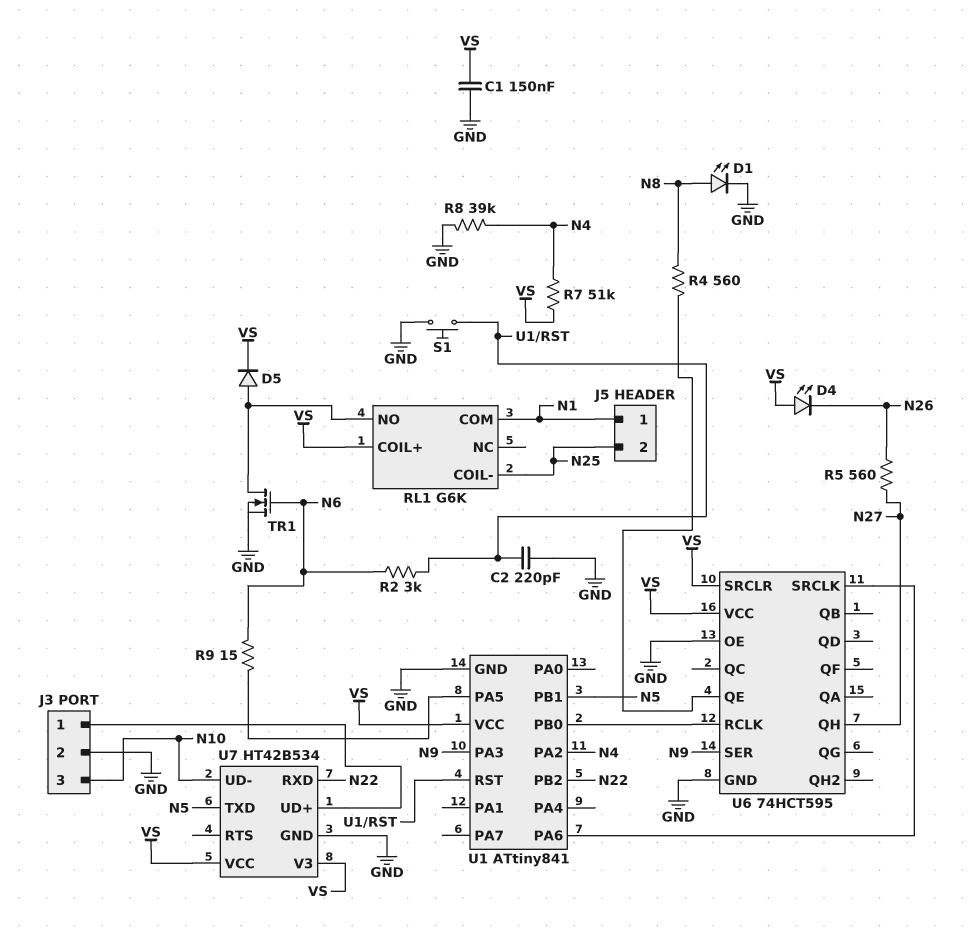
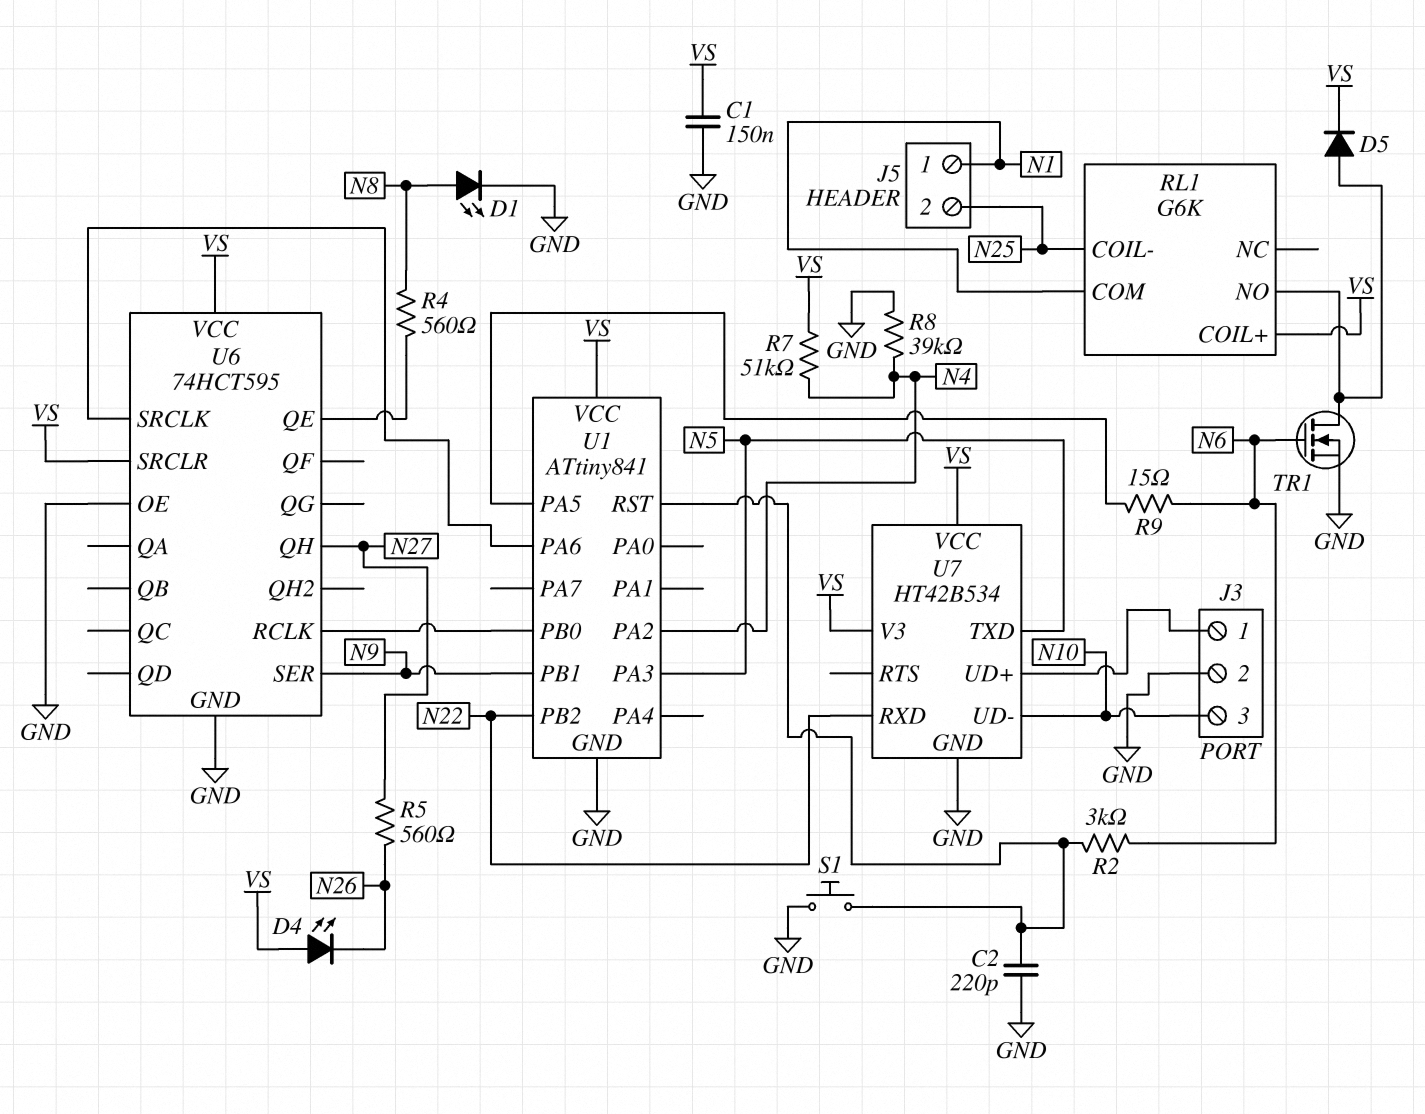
U1 pin PA3: N9 -> N5
U1 pin PB1: N5 -> N9

